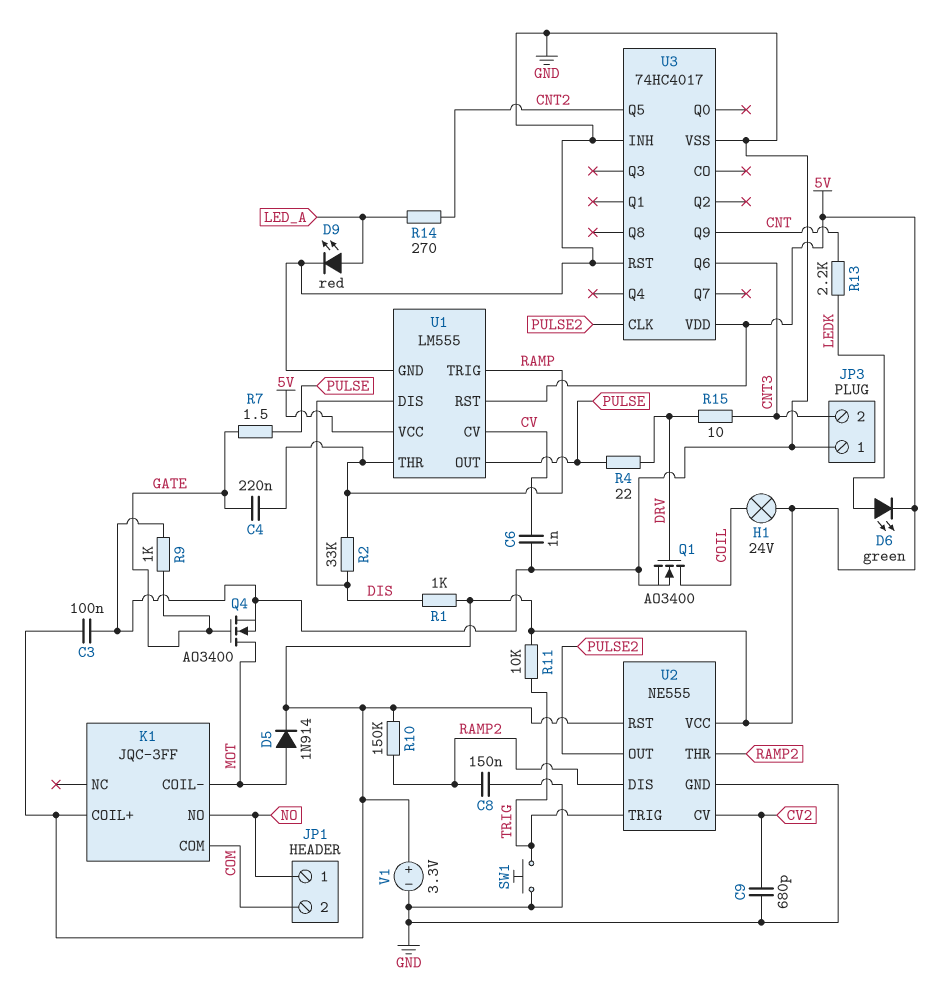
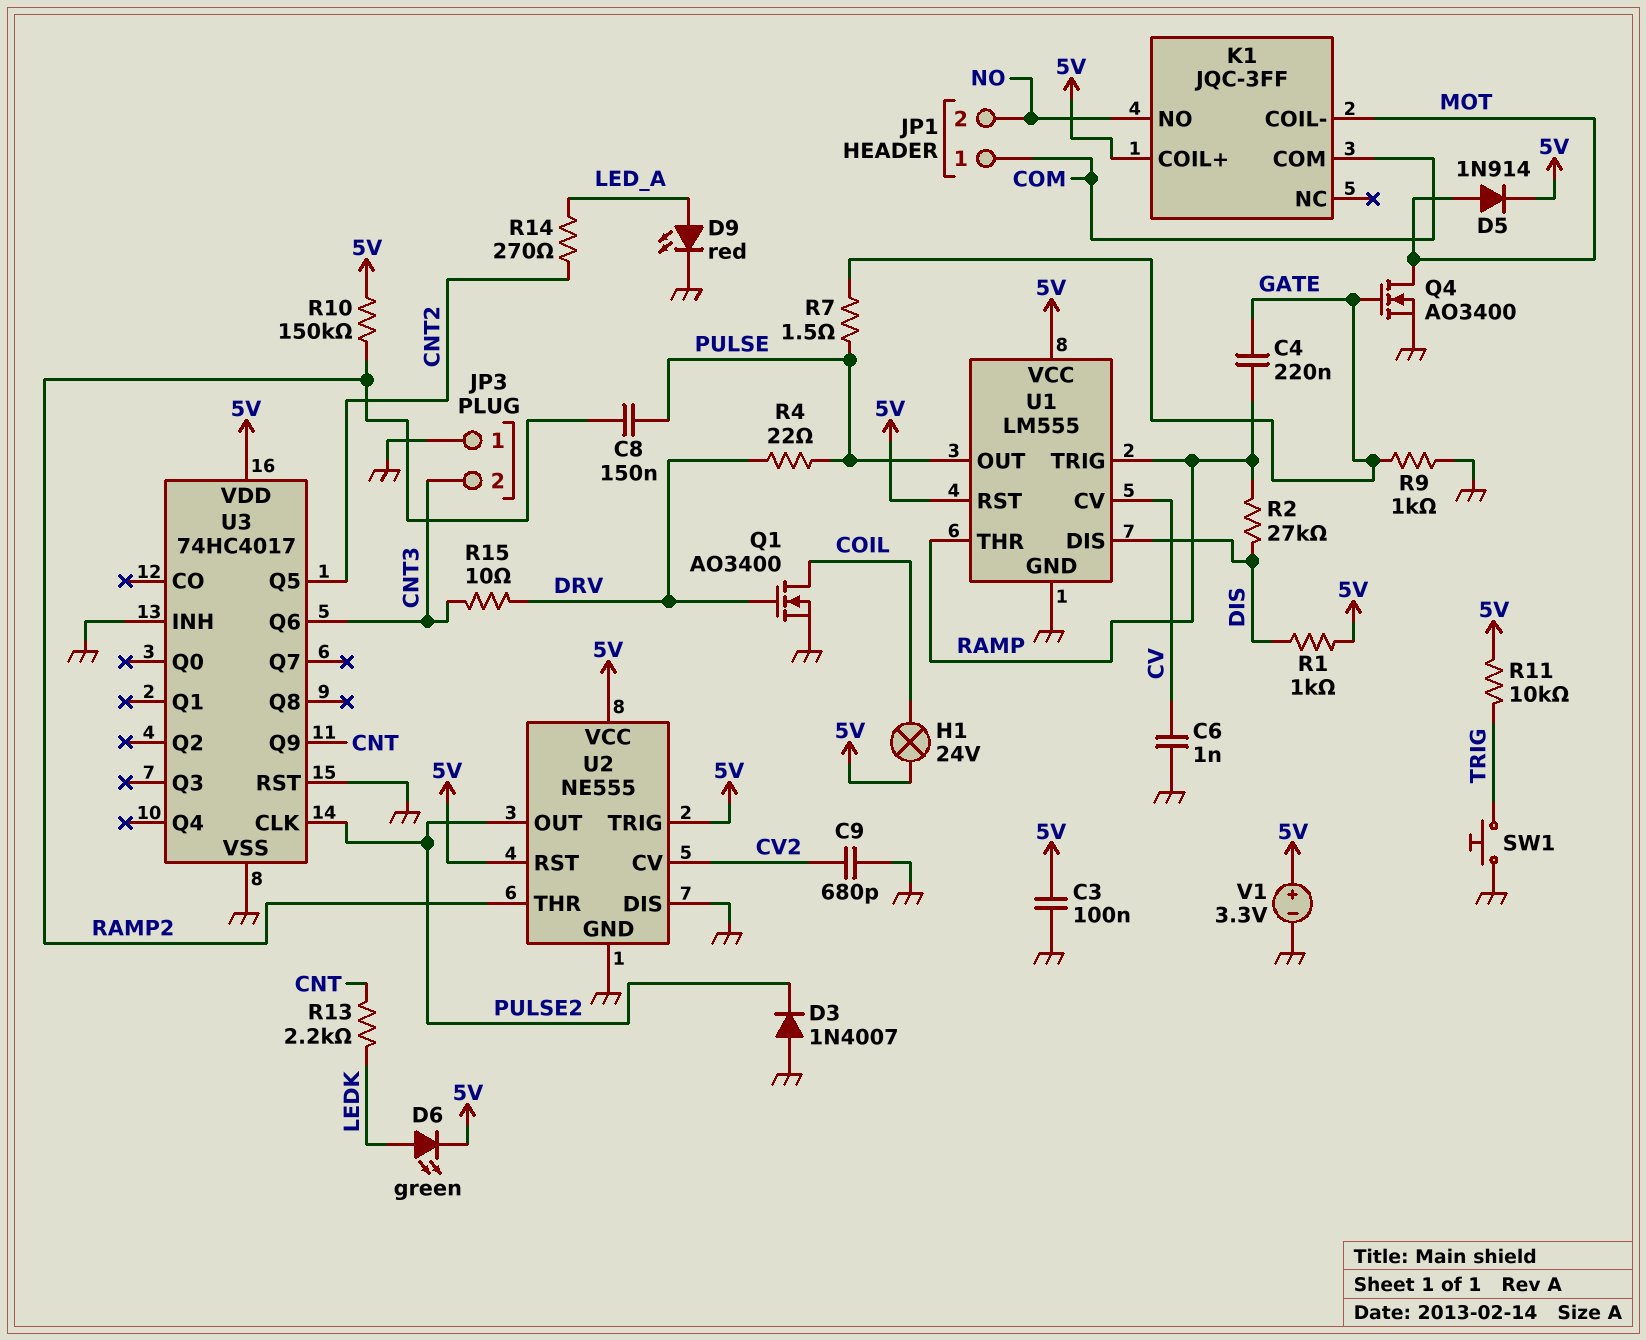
C8: 150nF (GND, RAMP2) -> 150nF (PULSE, RAMP2)
D3: none -> diode 1N4007 (A GND, K PULSE2)
JP1 pin 1: NO -> COM
JP1 pin 2: COM -> NO
R2: 33k (DIS, RAMP) -> 27k (DIS, RAMP)
U2 pin DIS: RAMP2 -> GND
U2 pin TRIG: TRIG -> 5V

